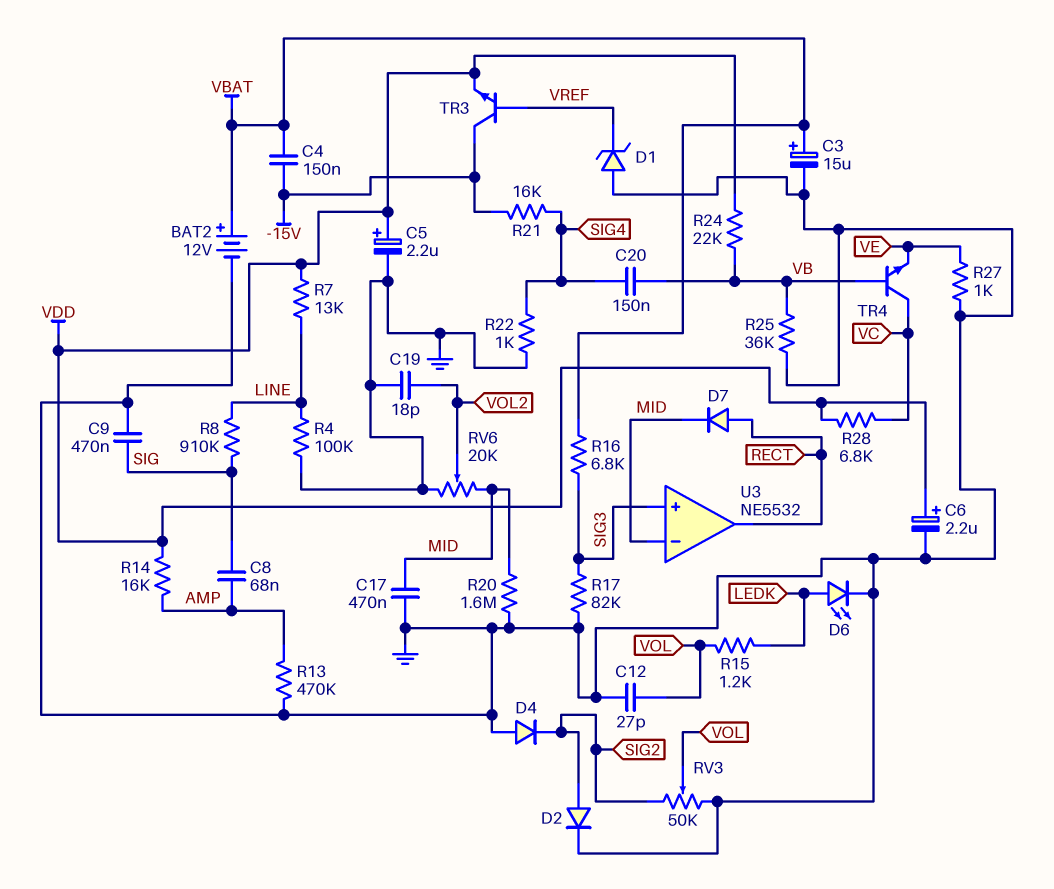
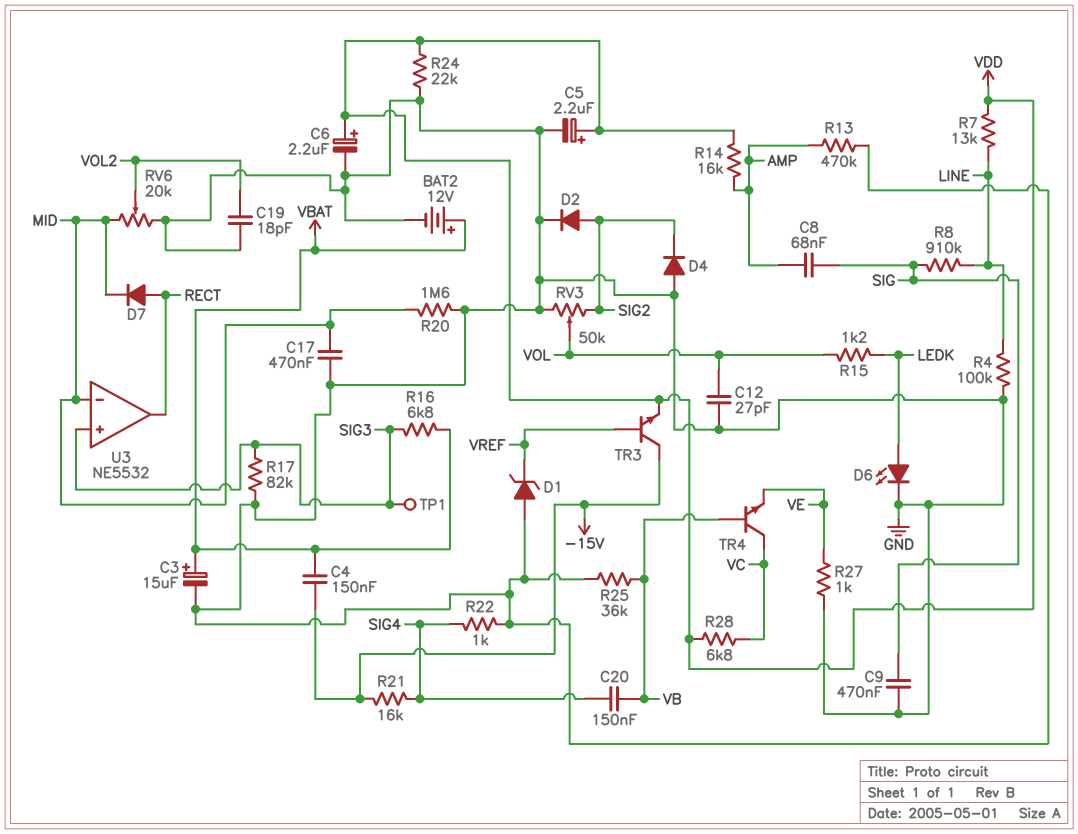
R24: 22k (VB, VDD) -> 22k (GND, VDD)
TP1: none -> test point (SIG3)

